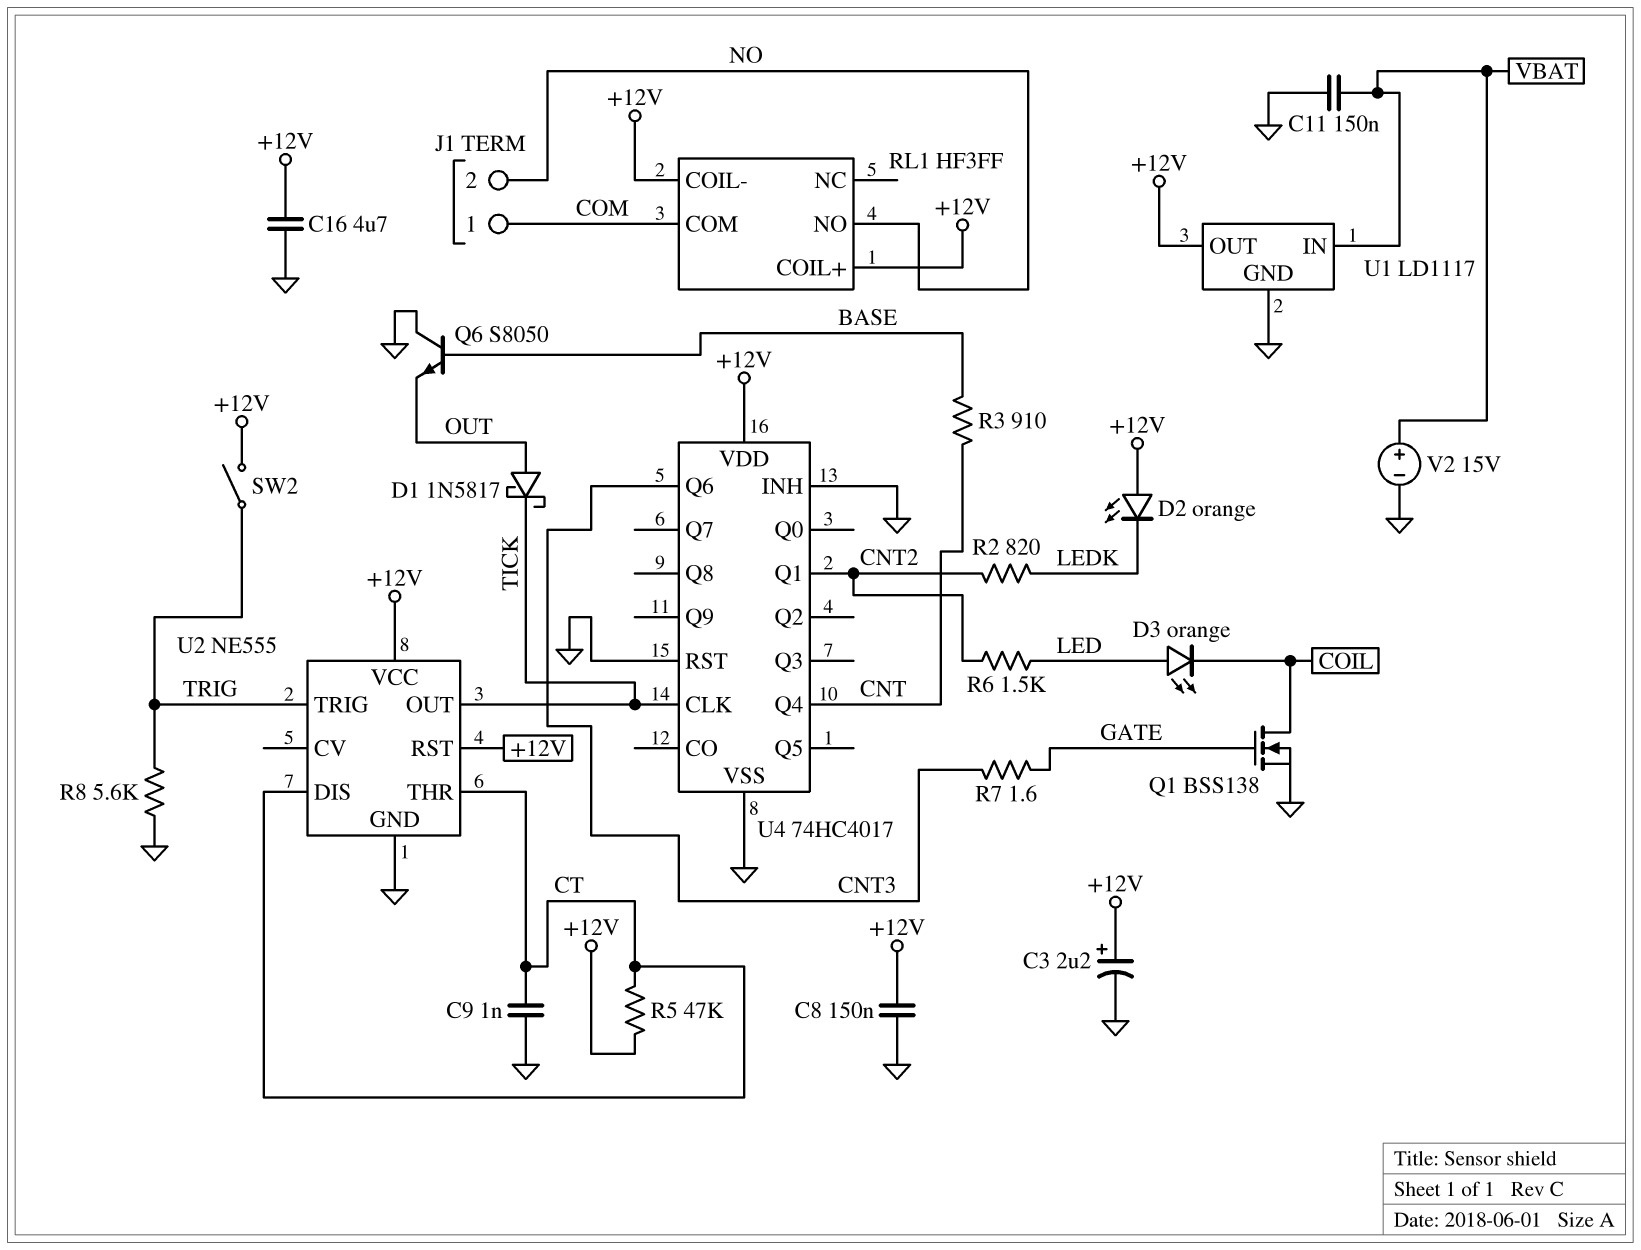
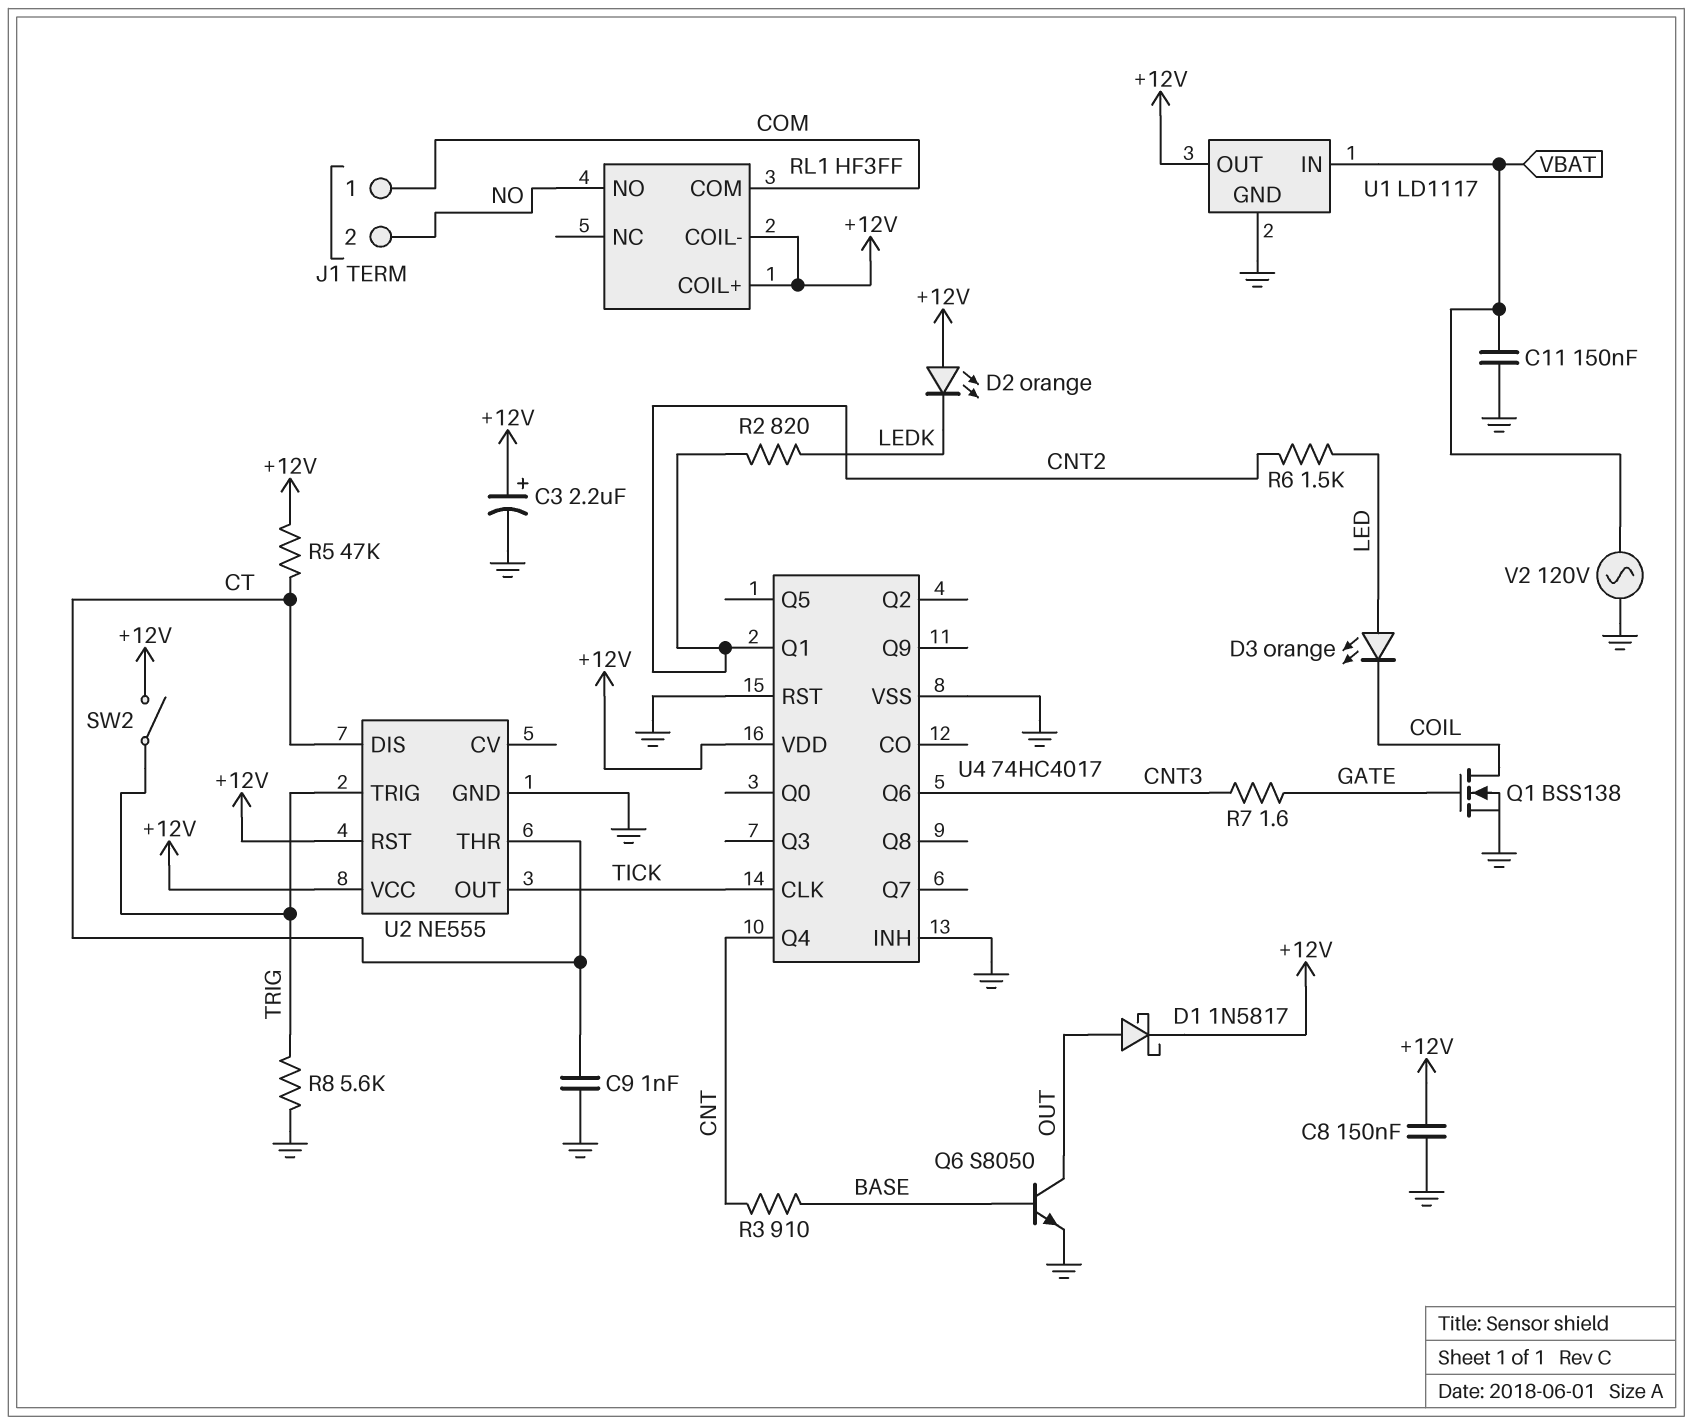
C16: 4.7uF (+12V, GND) -> none
D1: schottky 1N5817 (A OUT, K TICK) -> schottky 1N5817 (A OUT, K +12V)
Q6: NPN S8050 (B BASE, C GND, E OUT) -> NPN S8050 (B BASE, C OUT, E GND)
V2: 15V (plus VBAT, minus GND) -> AC 120V (GND, VBAT)

